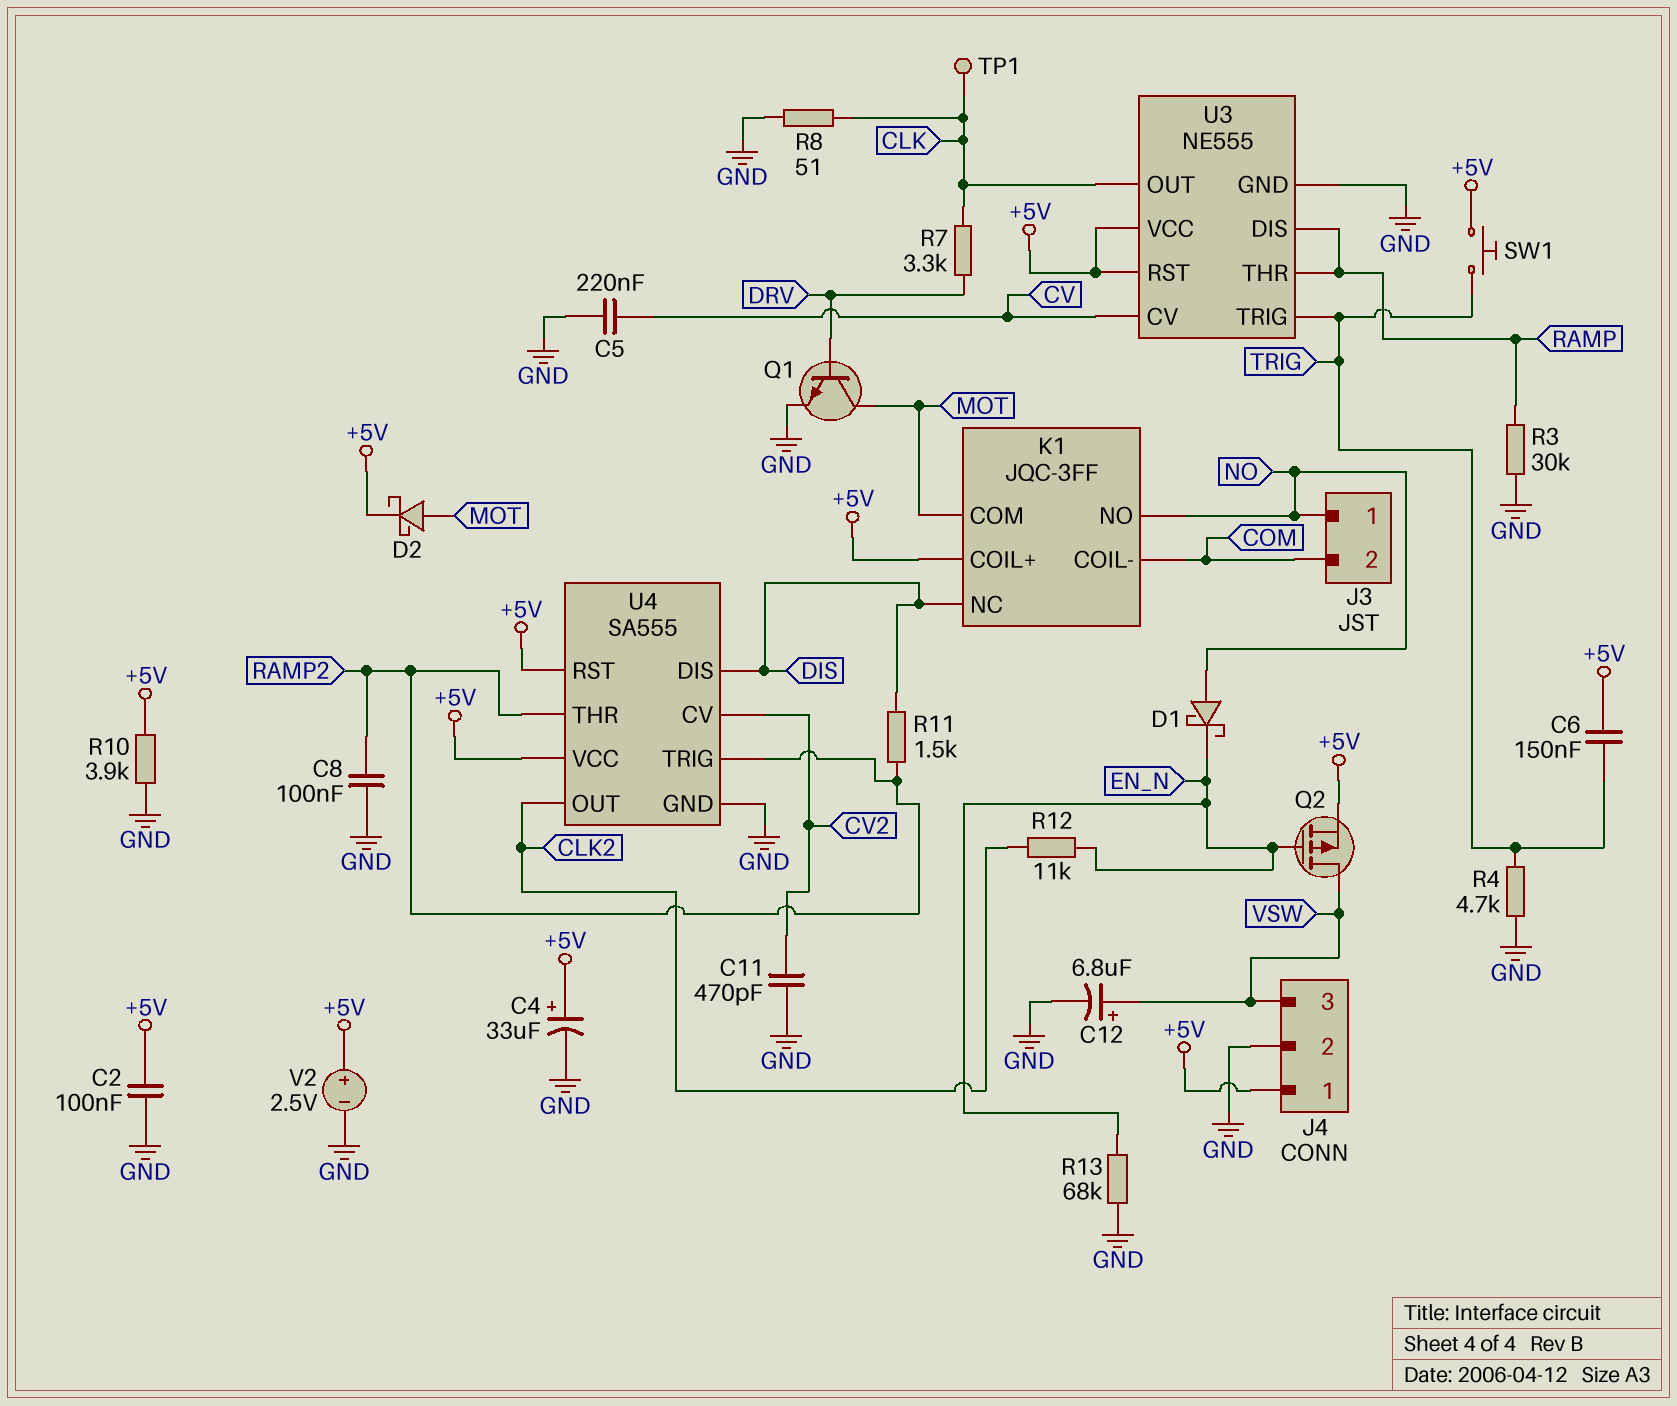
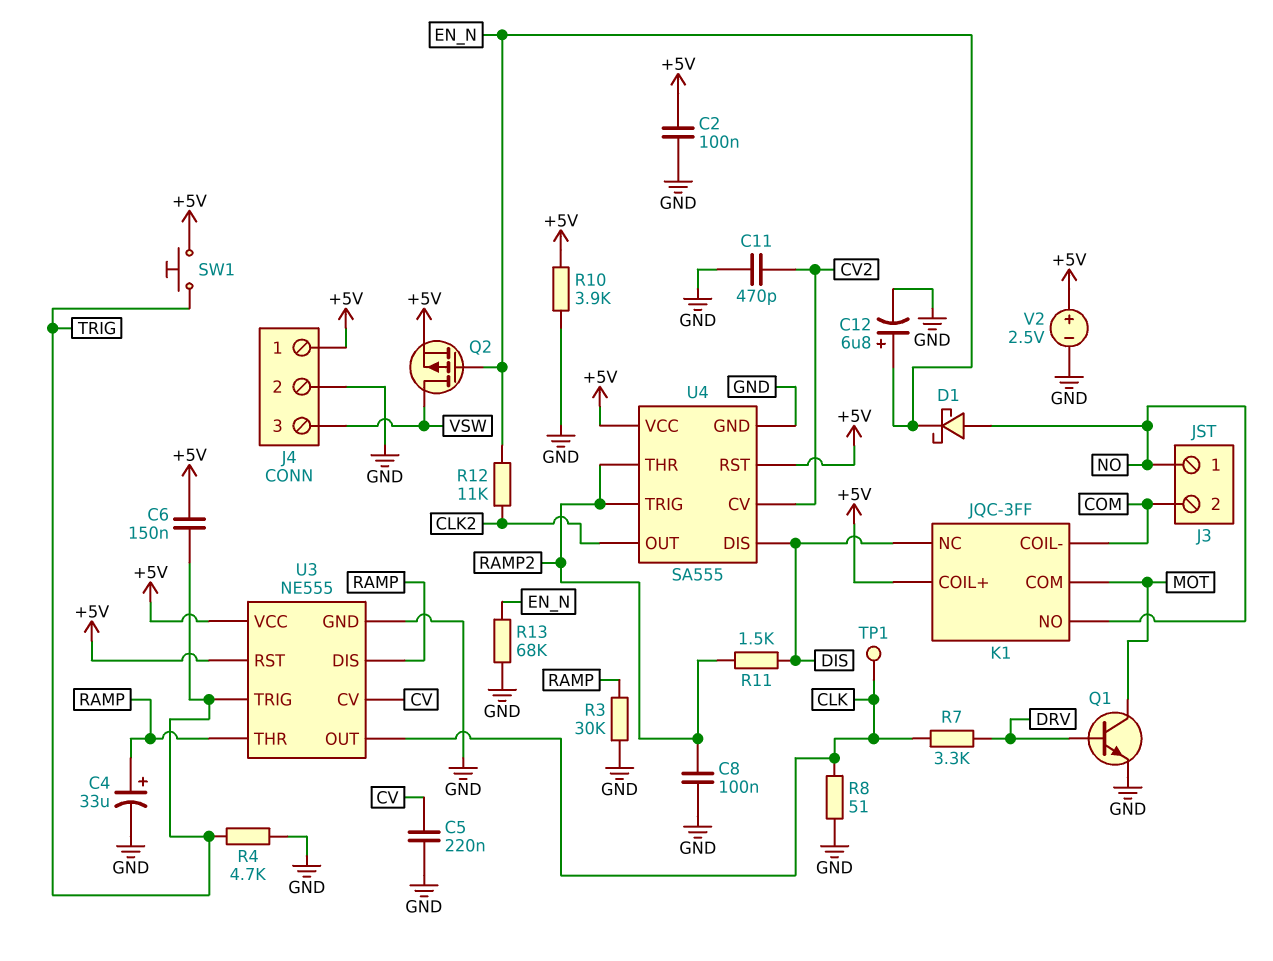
C4: 33uF (plus +5V, minus GND) -> 33uF (plus RAMP, minus GND)
C12: 6.8uF (plus VSW, minus GND) -> 6.8uF (plus EN_N, minus GND)
D2: schottky (A MOT, K +5V) -> none

